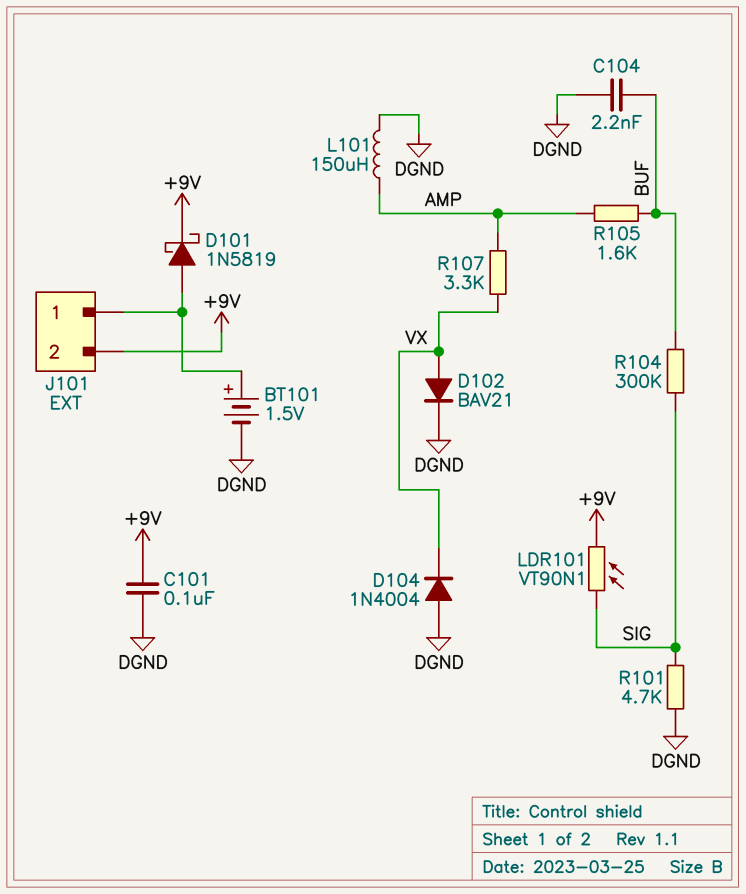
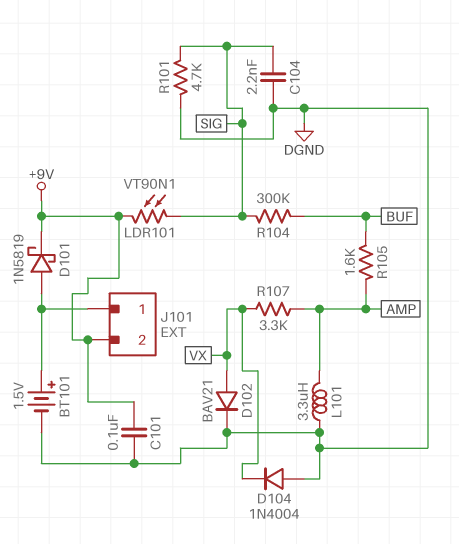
C104: 2.2nF (BUF, DGND) -> 2.2nF (DGND, SIG)
L101: 150uH (AMP, DGND) -> 3.3uH (AMP, DGND)

